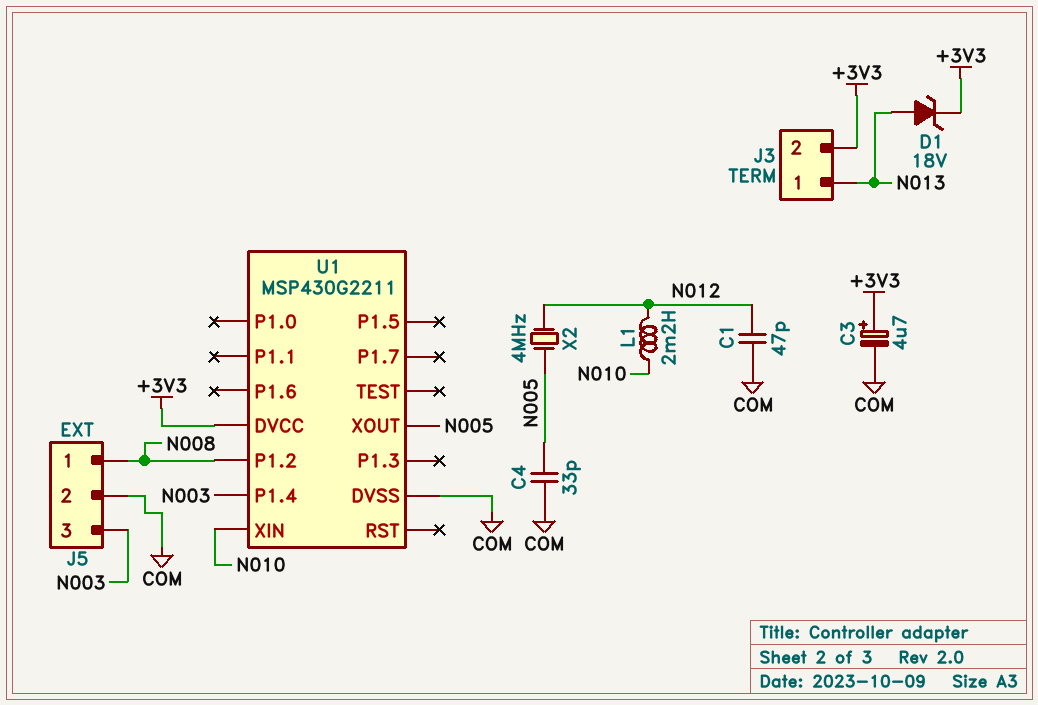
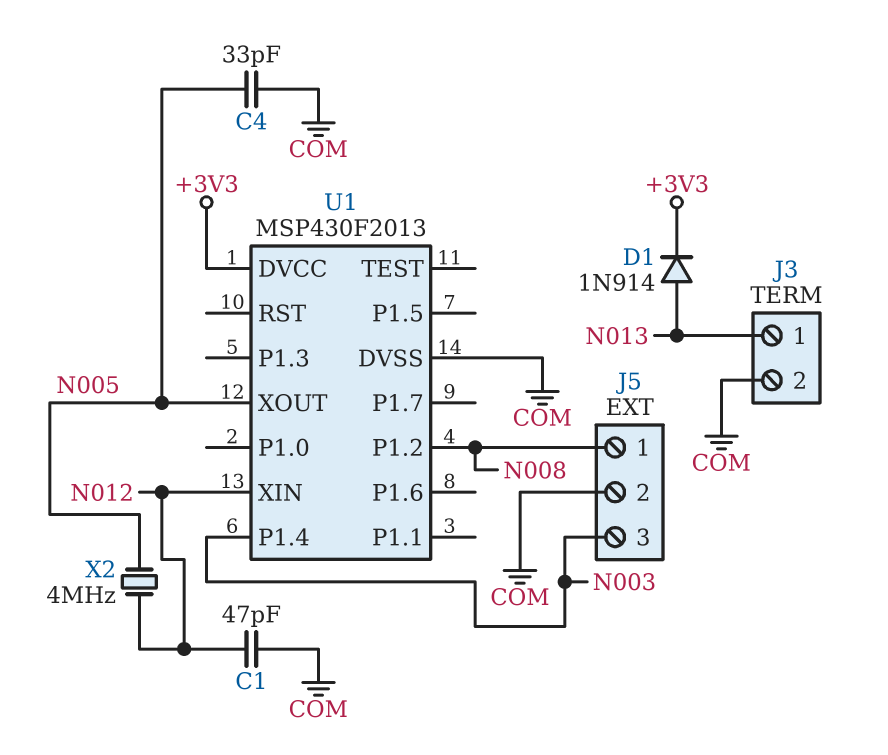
C3: 4.7uF (plus +3V3, minus COM) -> none
D1: zener 18V (A N013, K +3V3) -> diode 1N914 (A N013, K +3V3)
J3 pin 2: +3V3 -> COM
L1: 2.2mH (N010, N012) -> none
U1: MSP430G2211 -> MSP430F2013
U1 pin XIN: N010 -> N012

